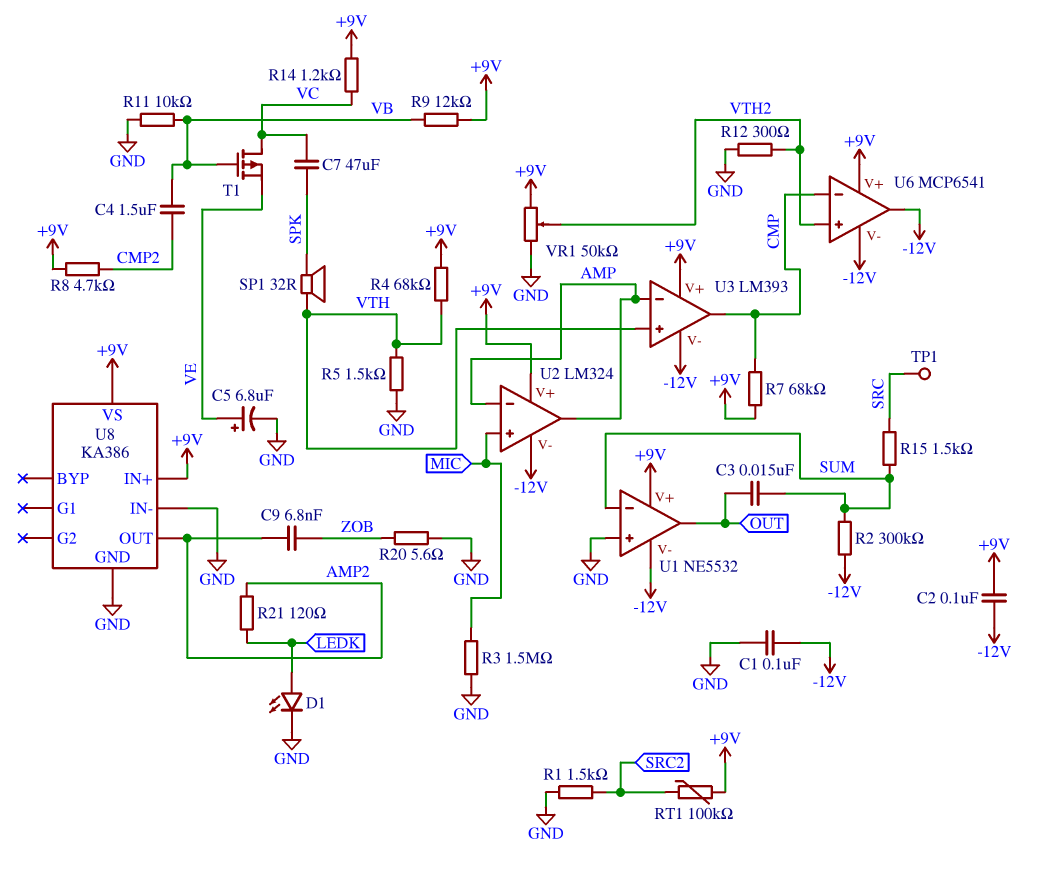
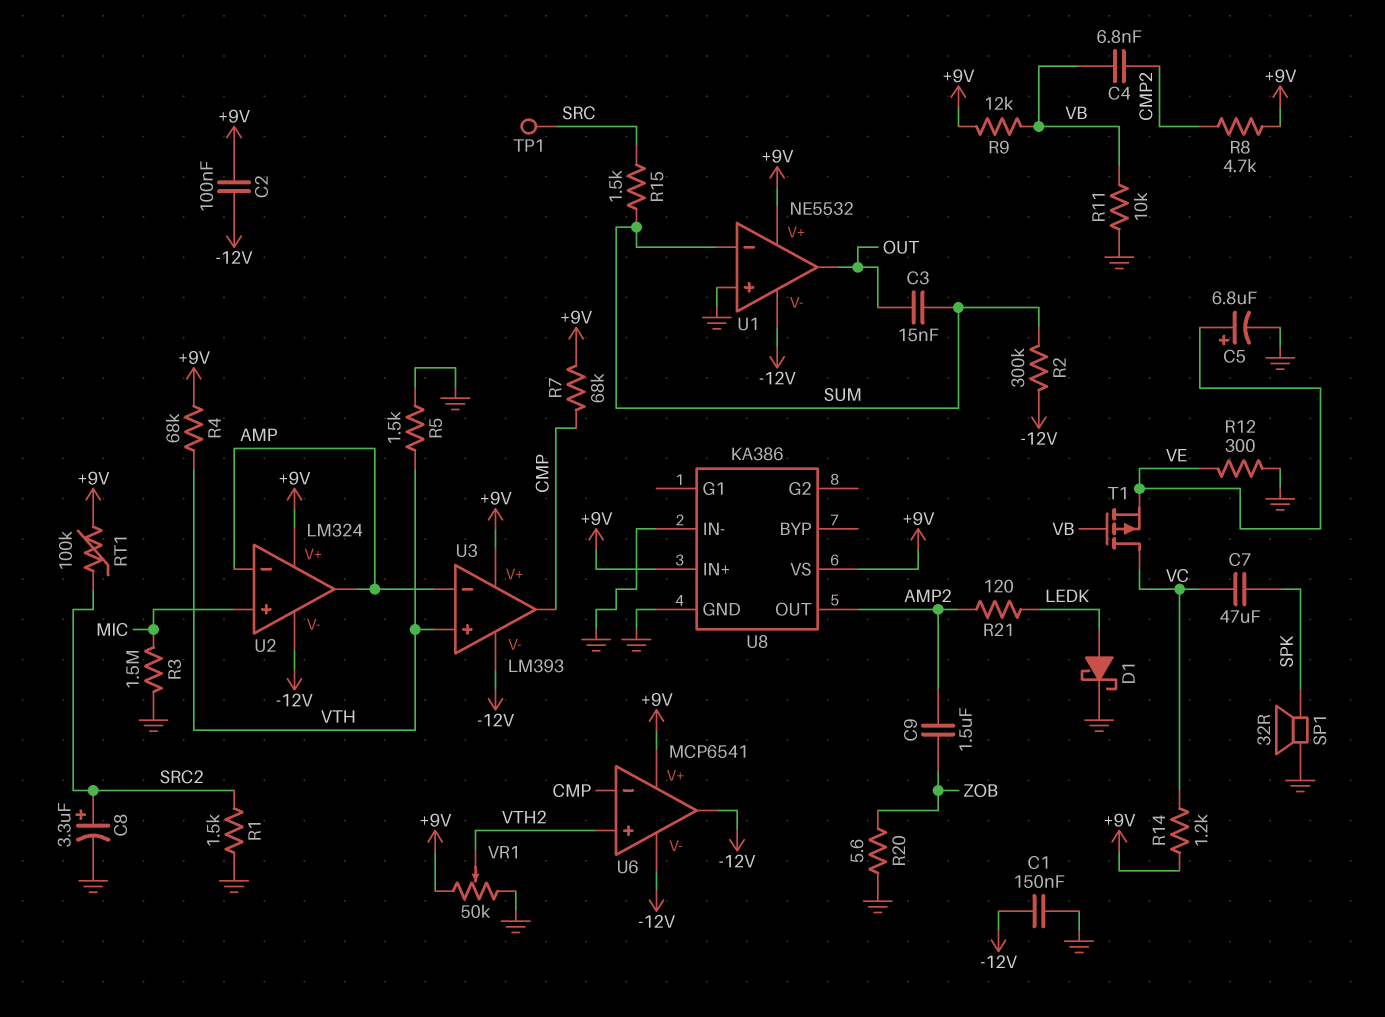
C1: 100nF (-12V, GND) -> 150nF (-12V, GND)
C4: 1.5uF (CMP2, VB) -> 6.8nF (CMP2, VB)
C8: none -> 3.3uF (plus SRC2, minus GND)
C9: 6.8nF (AMP2, ZOB) -> 1.5uF (AMP2, ZOB)
D1: LED (A LEDK, K GND) -> schottky (A LEDK, K GND)
R12: 300 (GND, VTH2) -> 300 (GND, VE)
SP1: speaker 32R (SPK, VTH) -> speaker 32R (GND, SPK)

